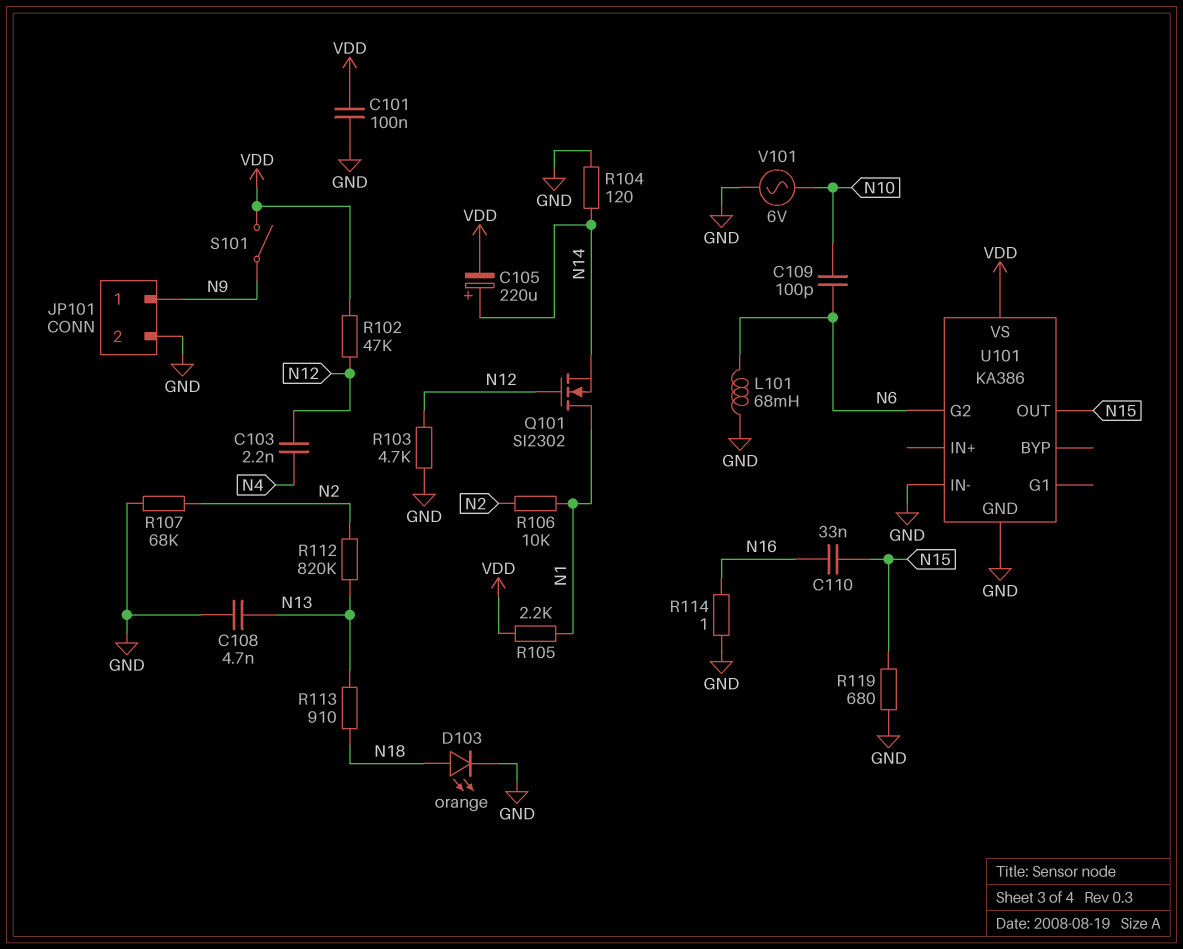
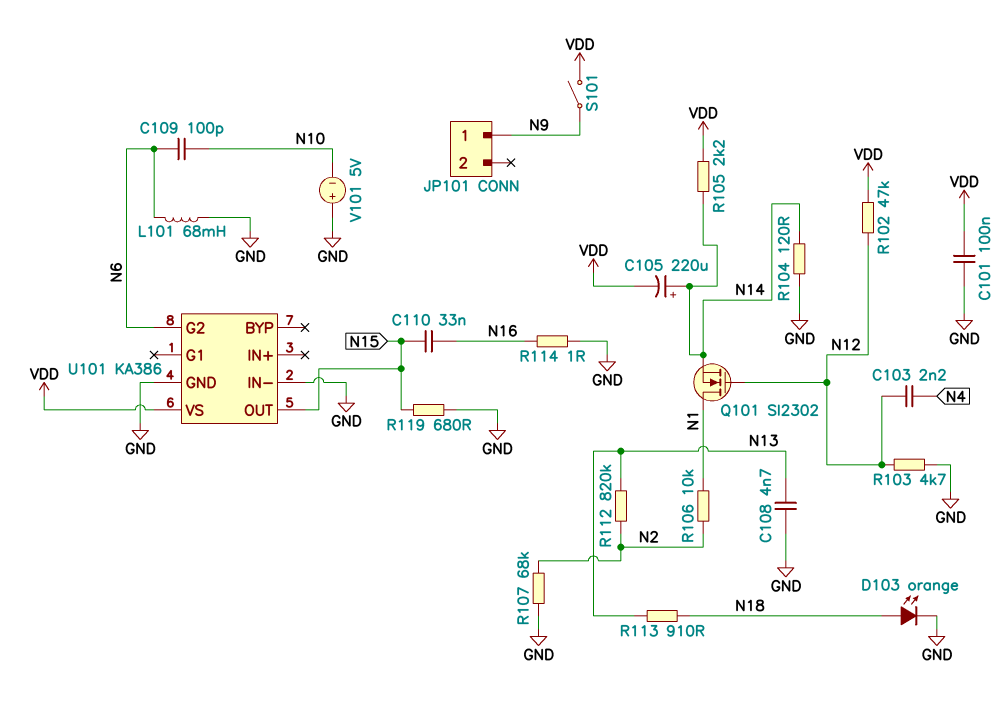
JP101 pin 2: GND -> none
R105: 2.2k (N1, VDD) -> 2.2k (N14, VDD)
V101: AC 6V (GND, N10) -> 5V (plus GND, minus N10)

